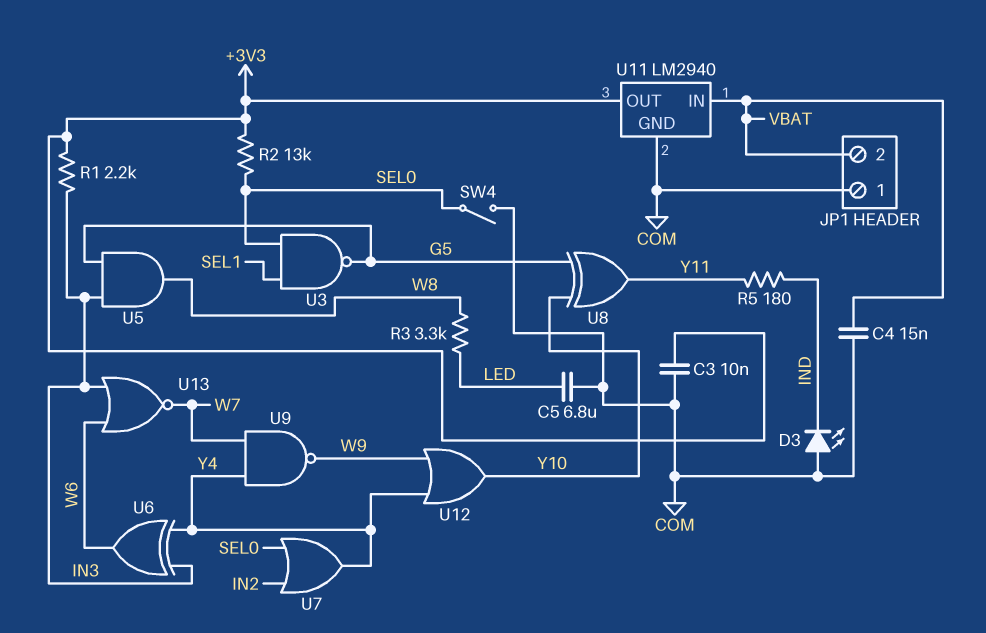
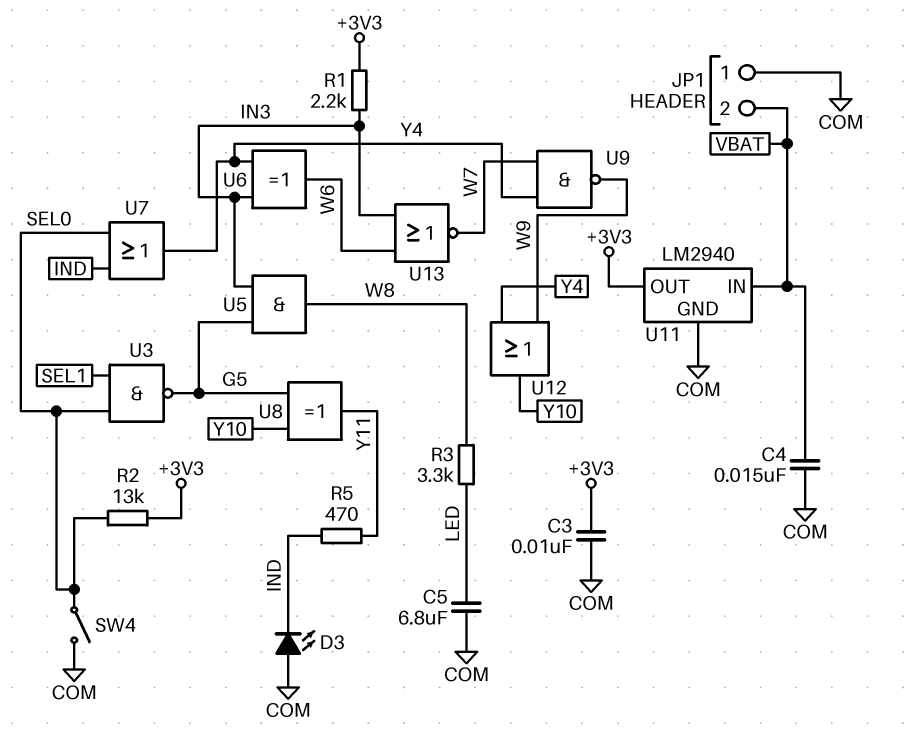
R5: 180 (IND, Y11) -> 470 (IND, Y11)
U7: OR (in IN2, in SEL0, out Y4) -> OR (in IND, in SEL0, out Y4)

